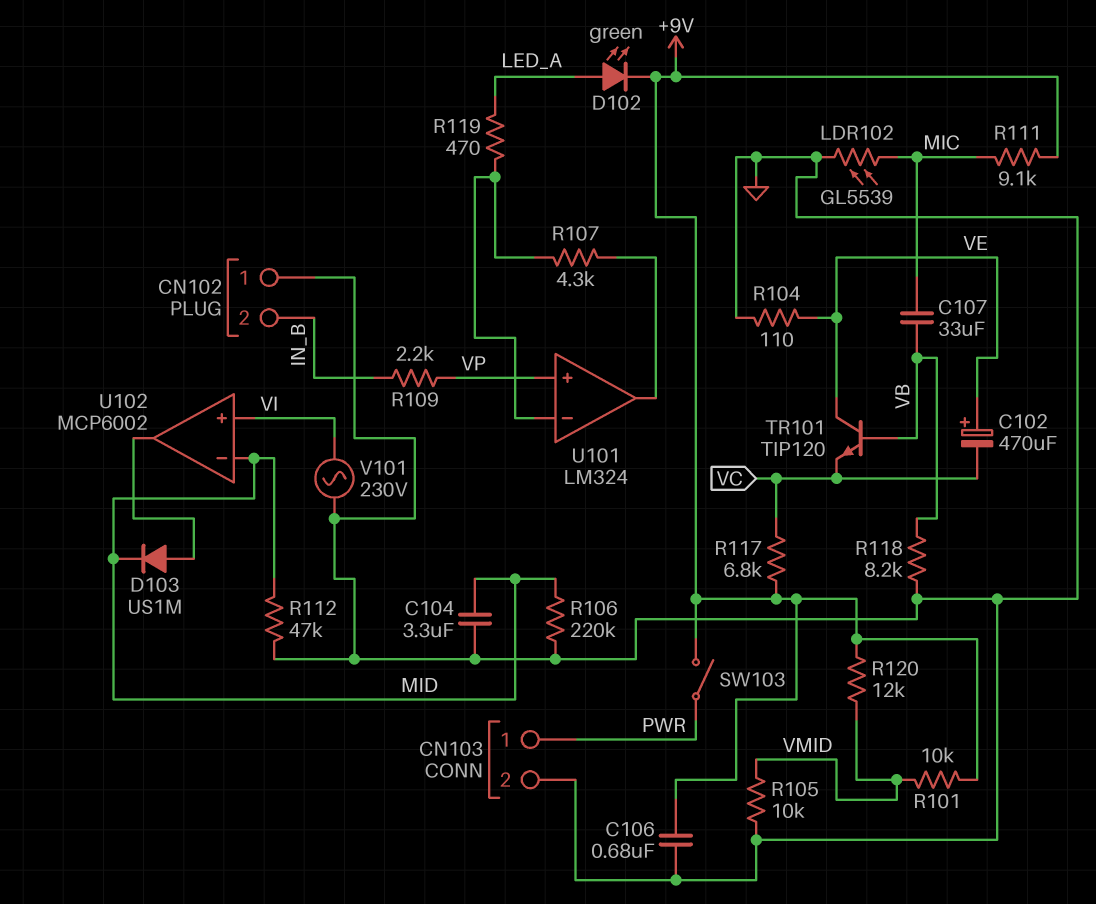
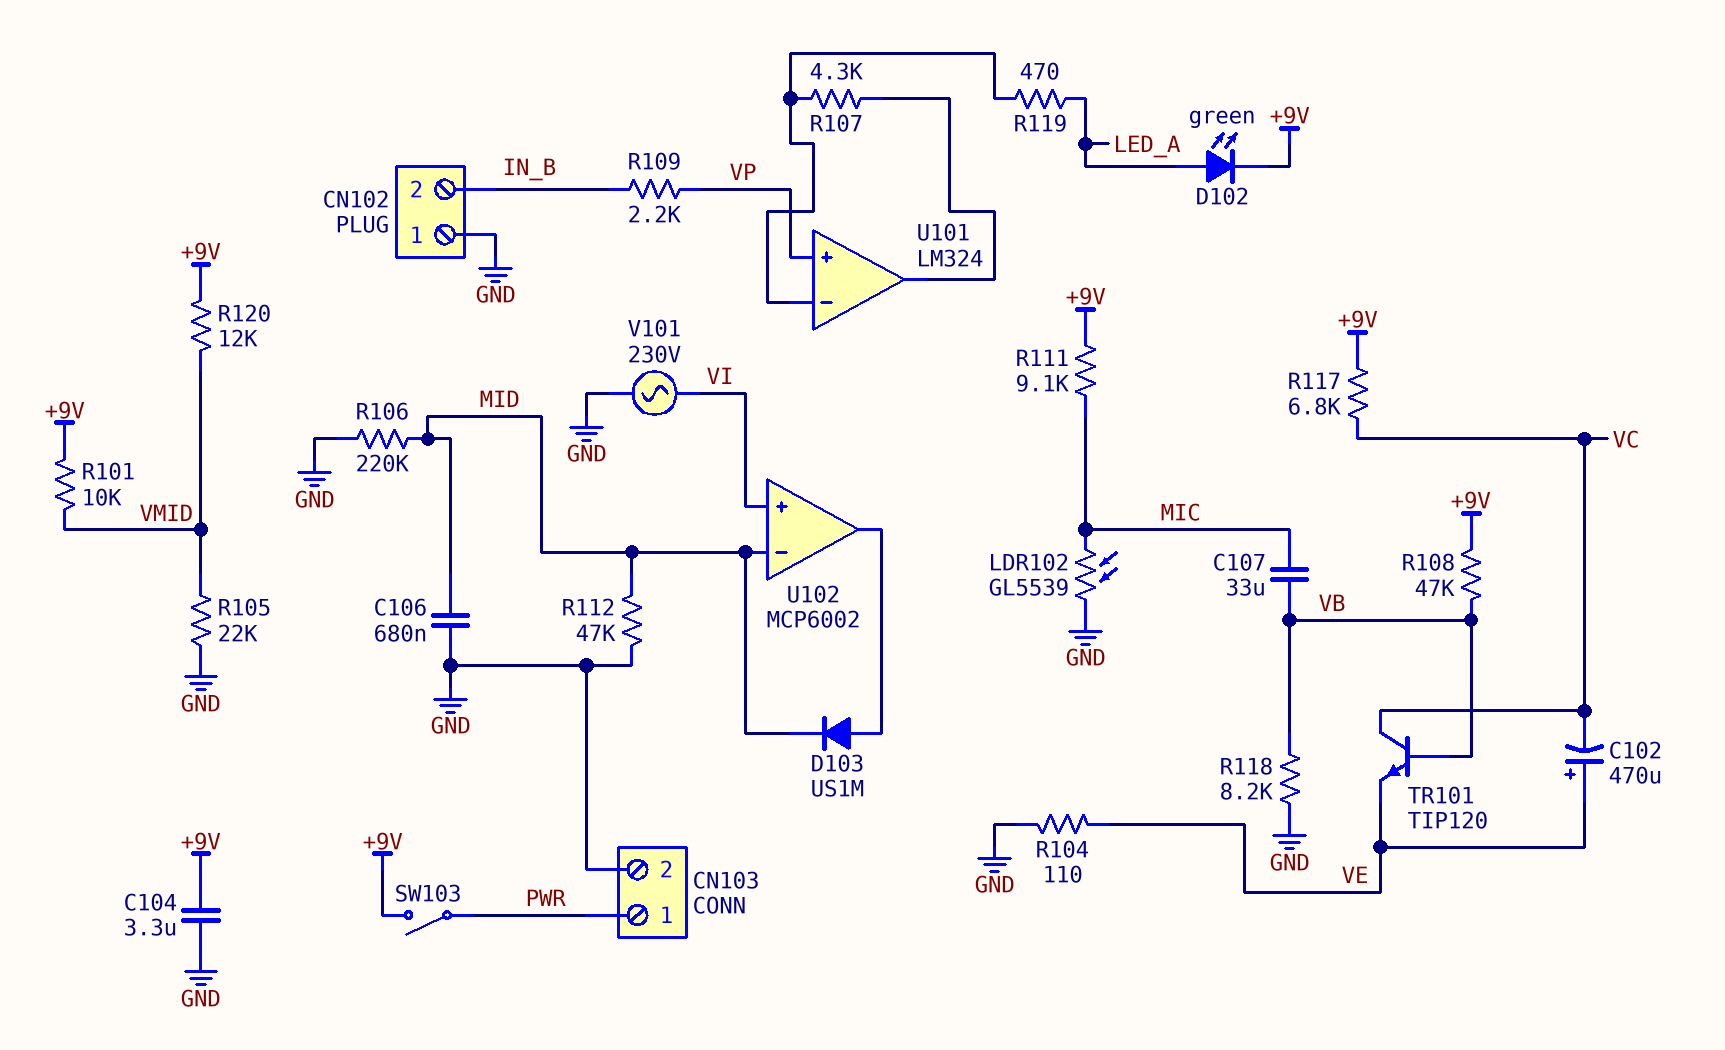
C104: 3.3uF (GND, MID) -> 3.3uF (+9V, GND)
C106: 680nF (+9V, GND) -> 680nF (GND, MID)
R105: 10k (GND, VMID) -> 22k (GND, VMID)
R108: none -> 47k (+9V, VB)
TR101: NPN TIP120 (B VB, C VE, E VC) -> NPN TIP120 (B VB, C VC, E VE)

